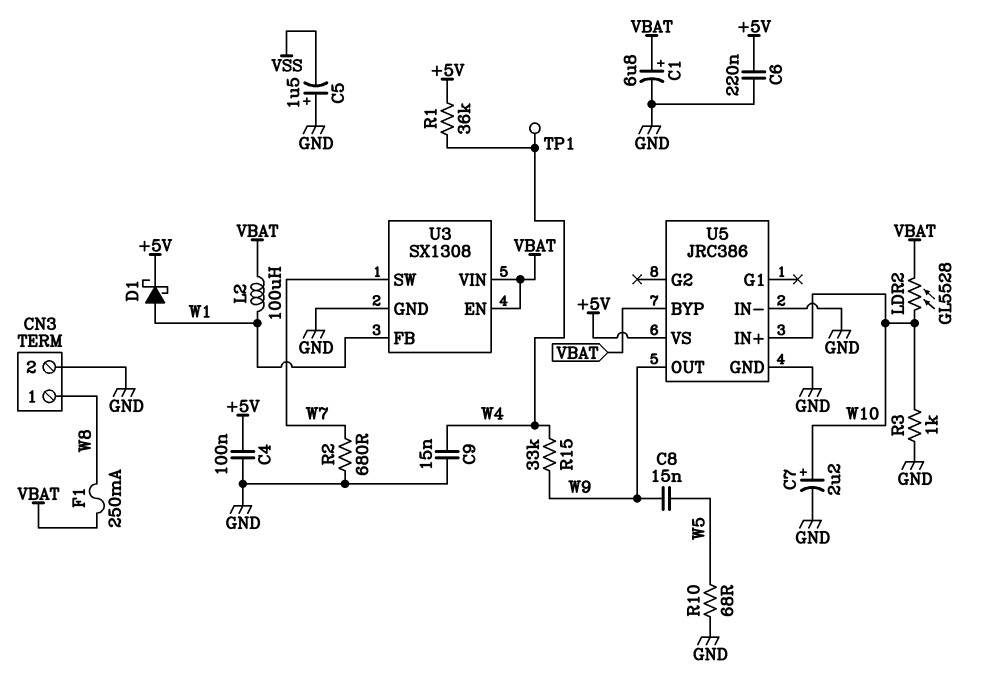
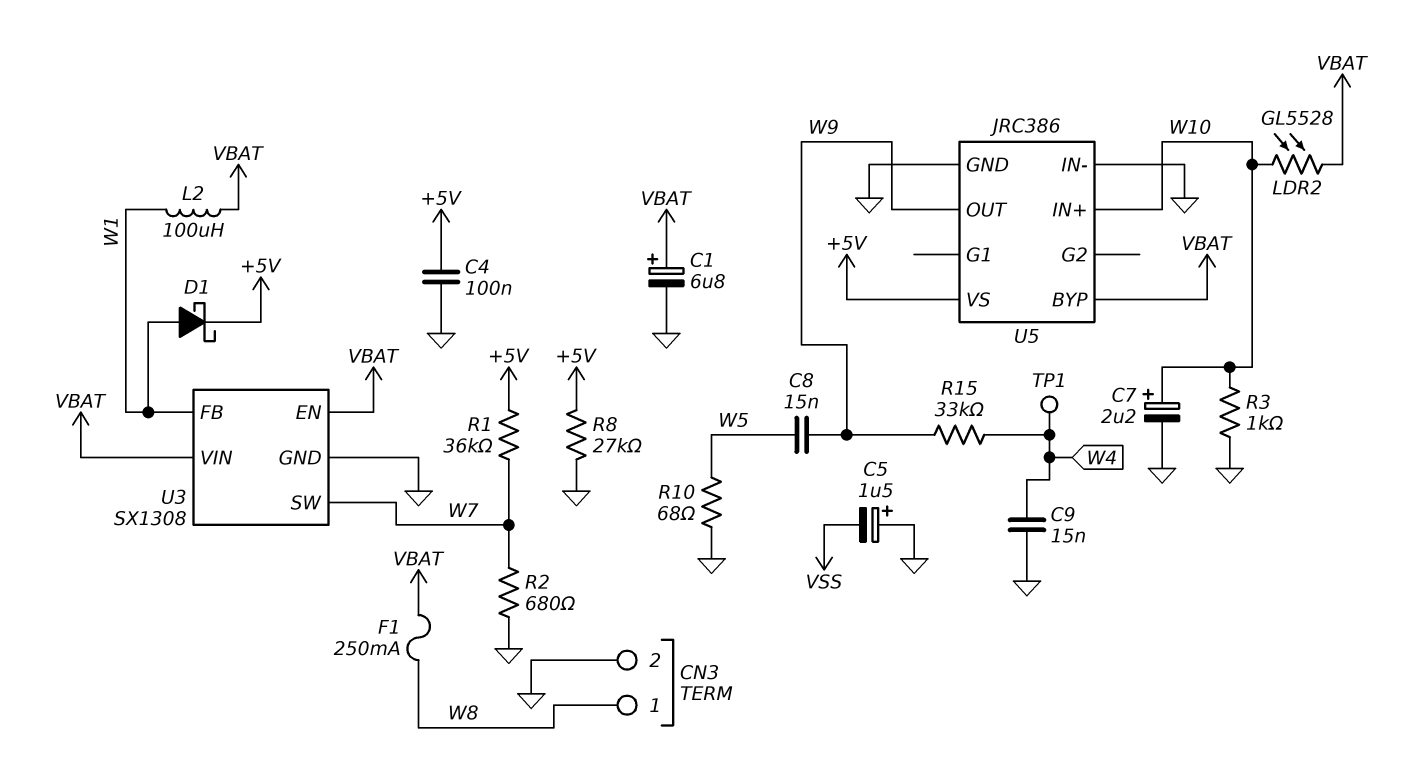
C6: 220nF (+5V, GND) -> none
R1: 36k (+5V, W4) -> 36k (+5V, W7)
R8: none -> 27k (+5V, GND)

